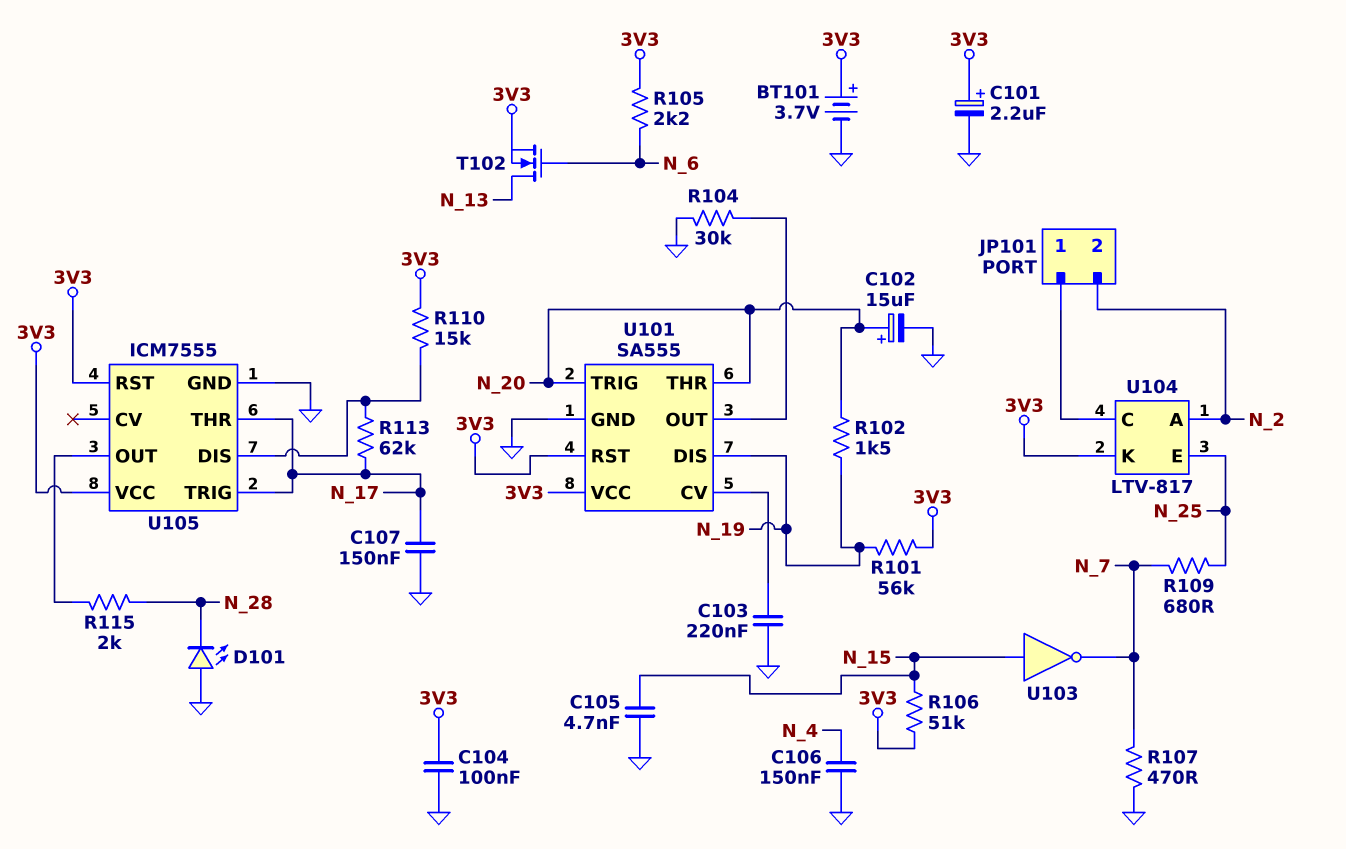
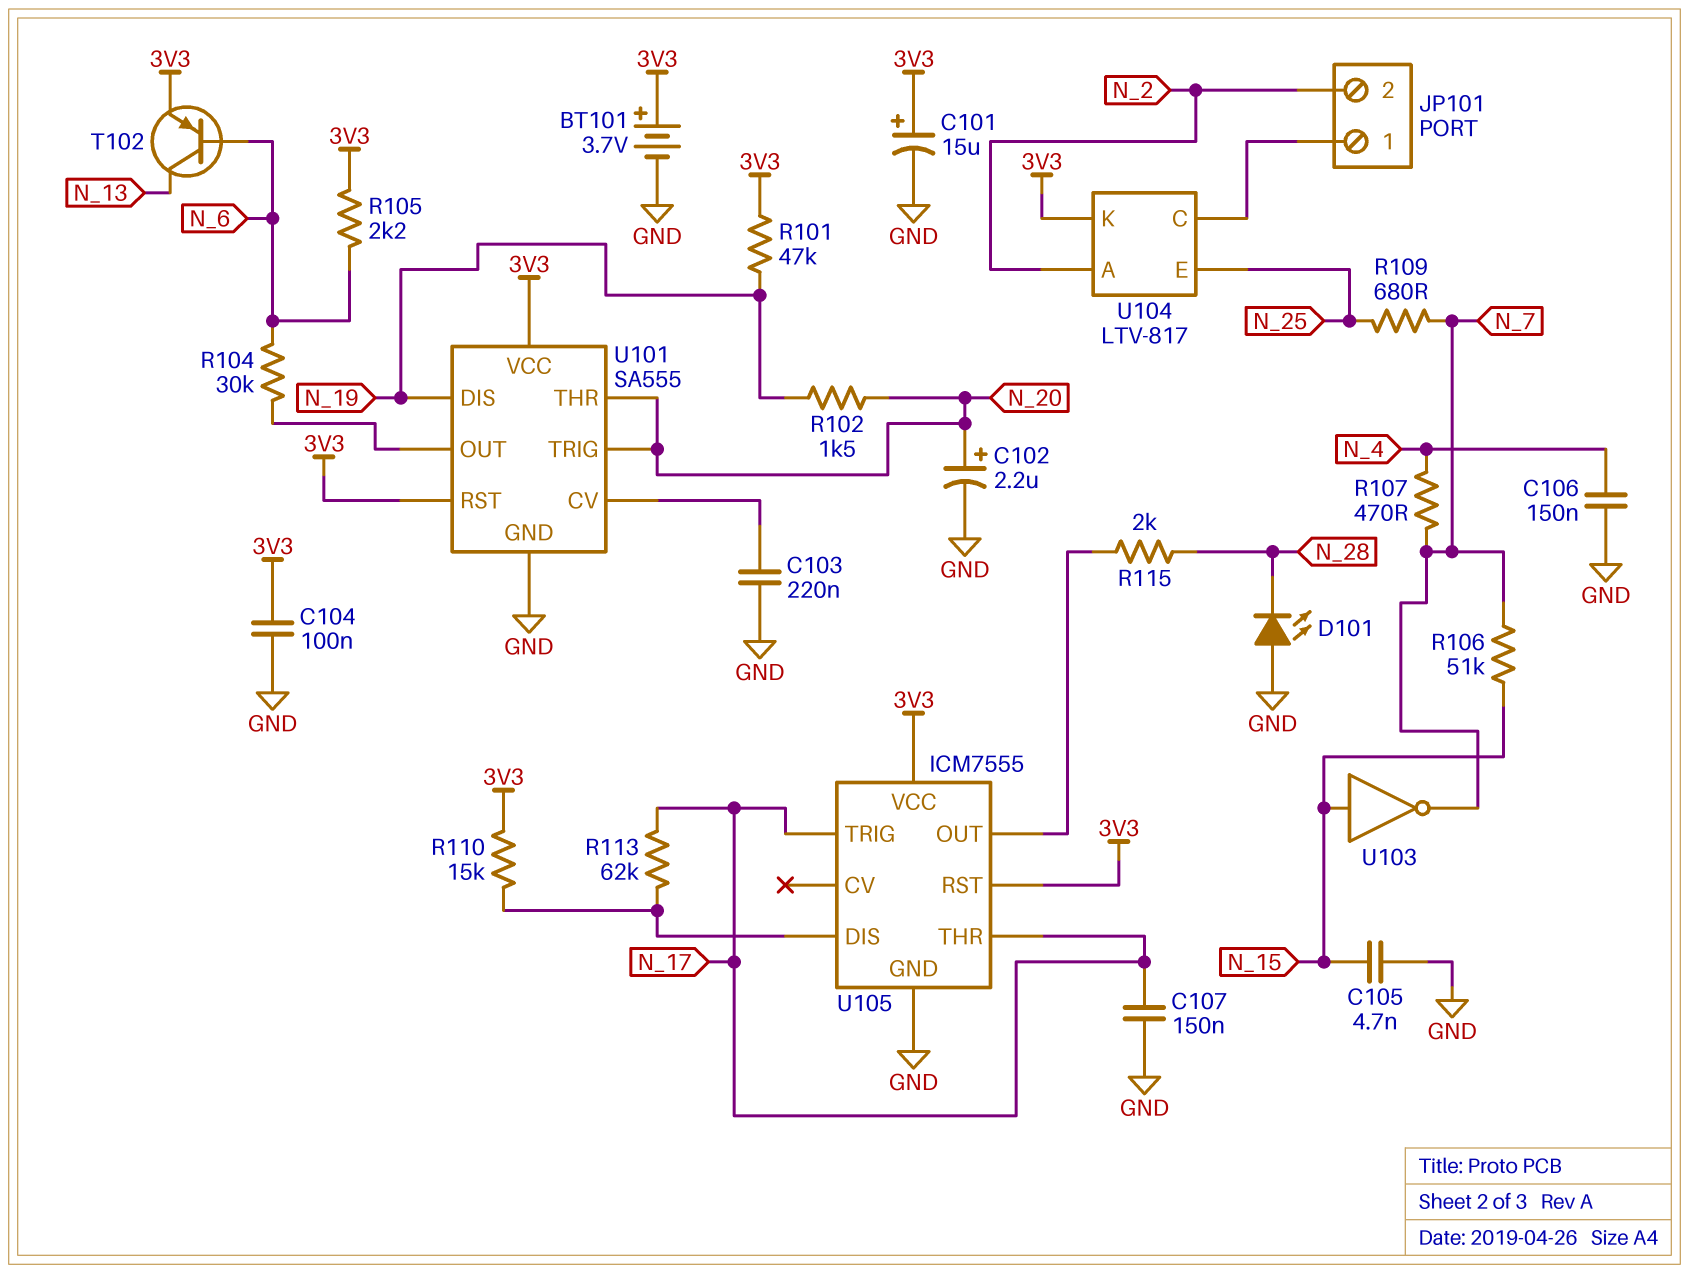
C101: 2.2uF (plus 3V3, minus GND) -> 15uF (plus 3V3, minus GND)
C102: 15uF (plus N_20, minus GND) -> 2.2uF (plus N_20, minus GND)
R101: 56k (3V3, N_19) -> 47k (3V3, N_19)
R104: 30k (GND, U101/OUT) -> 30k (N_6, U101/OUT)
R106: 51k (3V3, N_15) -> 51k (N_7, N_15)
R107: 470 (GND, N_7) -> 470 (N_4, N_7)
T102: NMOS (G N_6, D N_13, S 3V3) -> PNP (B N_6, C N_13, E 3V3)

